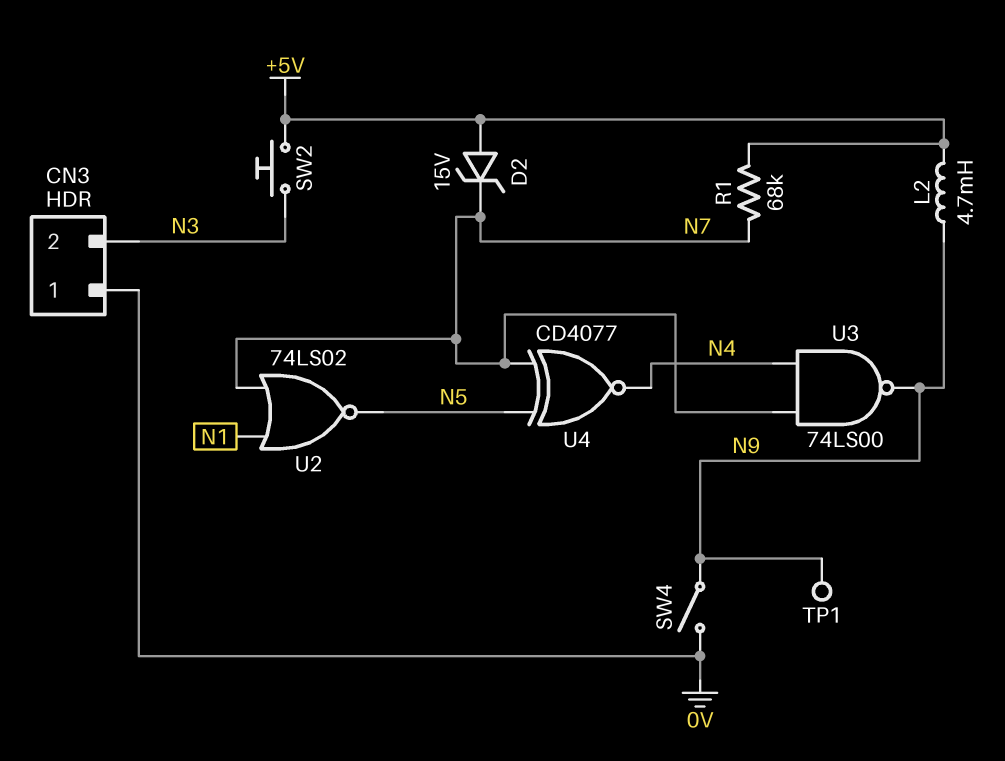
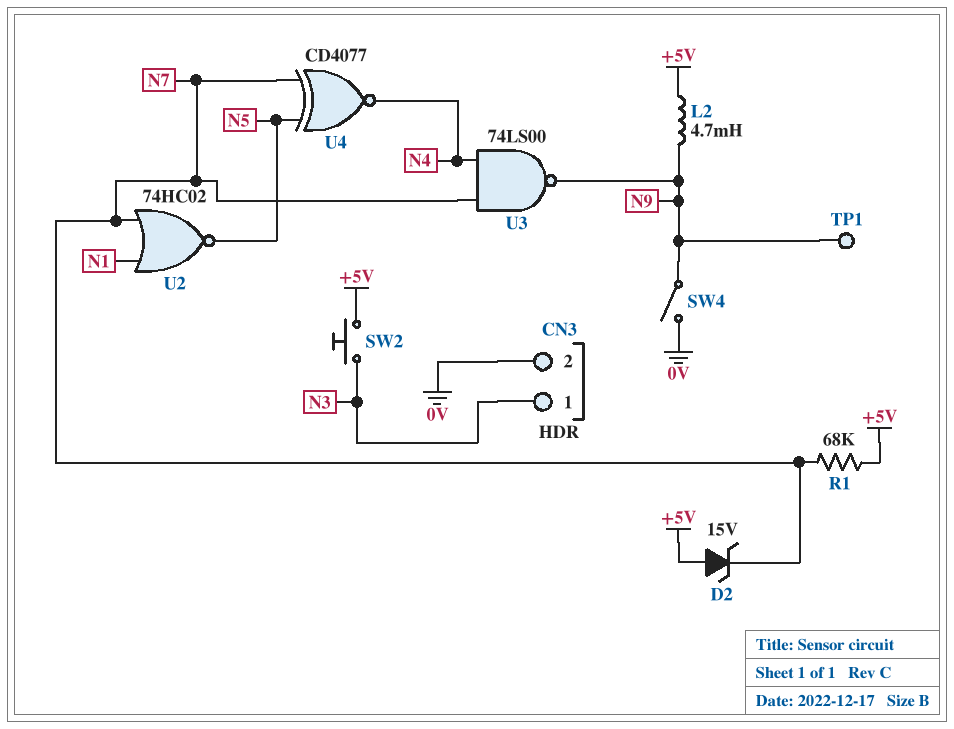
CN3 pin 1: 0V -> N3
CN3 pin 2: N3 -> 0V
U2: NOR 74LS02 (in N1, in N7, out N5) -> NOR 74HC02 (in N1, in N7, out N5)

